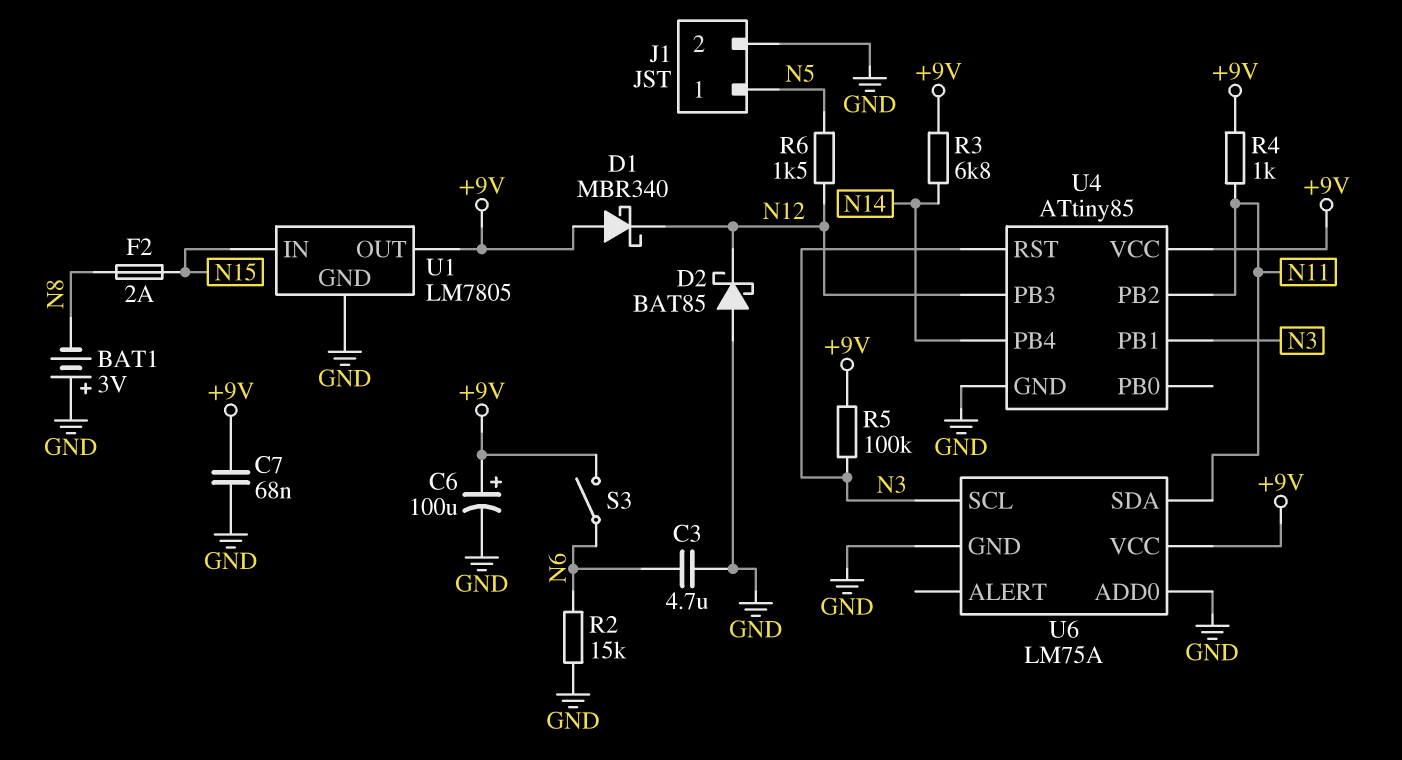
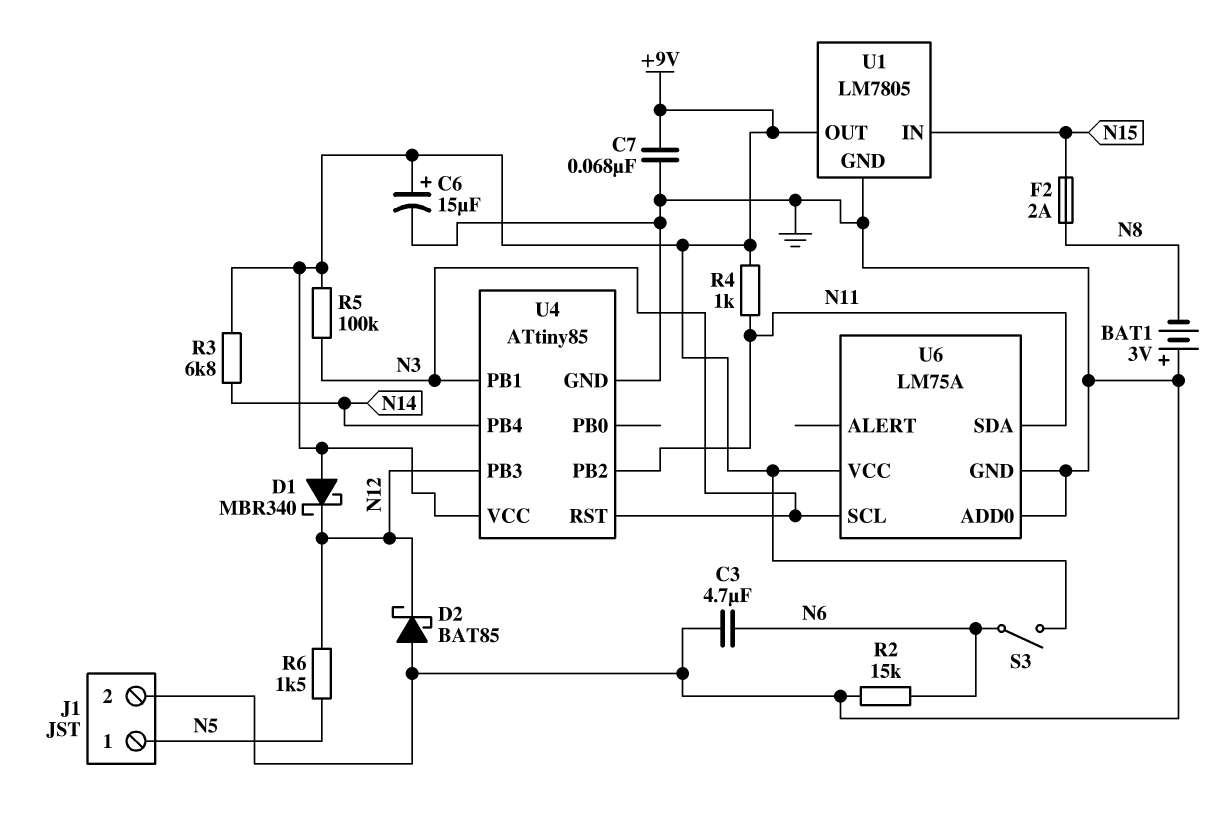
C6: 100uF (plus +9V, minus GND) -> 15uF (plus +9V, minus GND)

